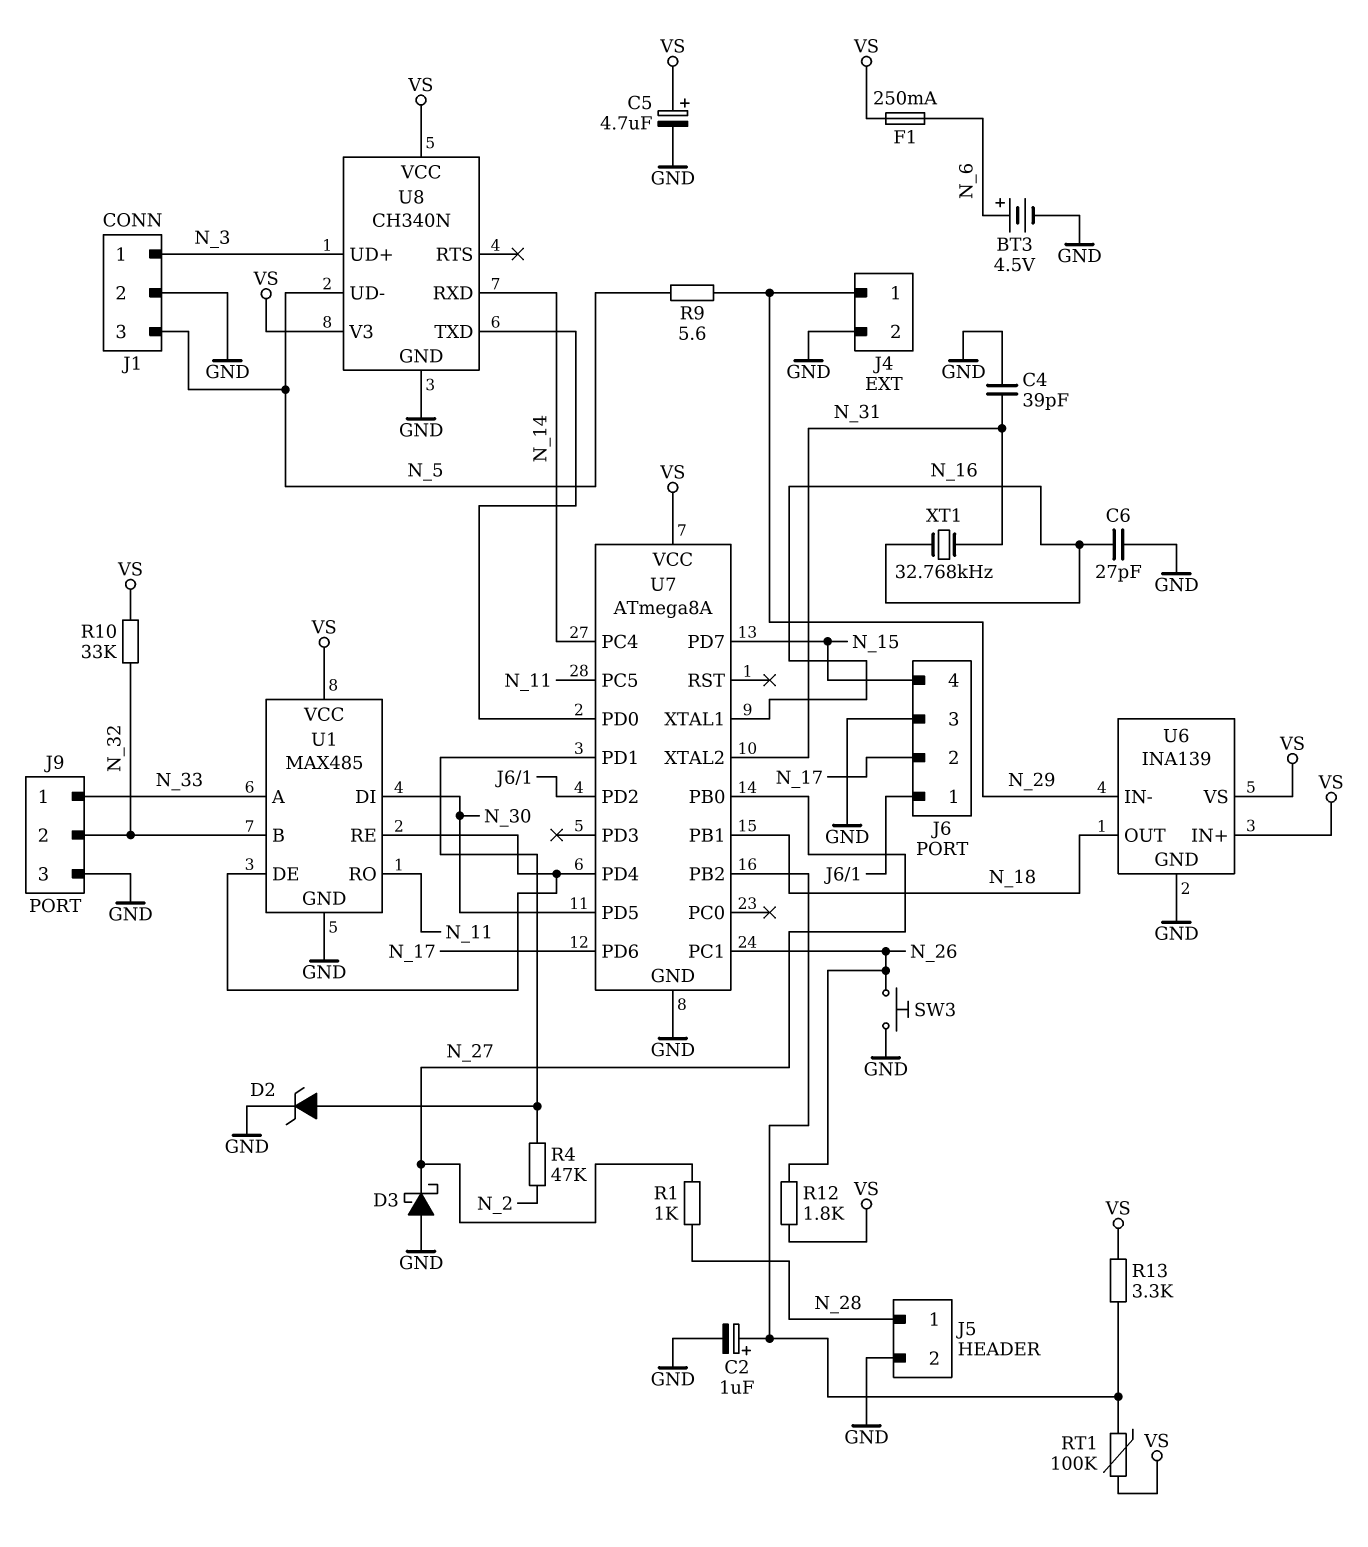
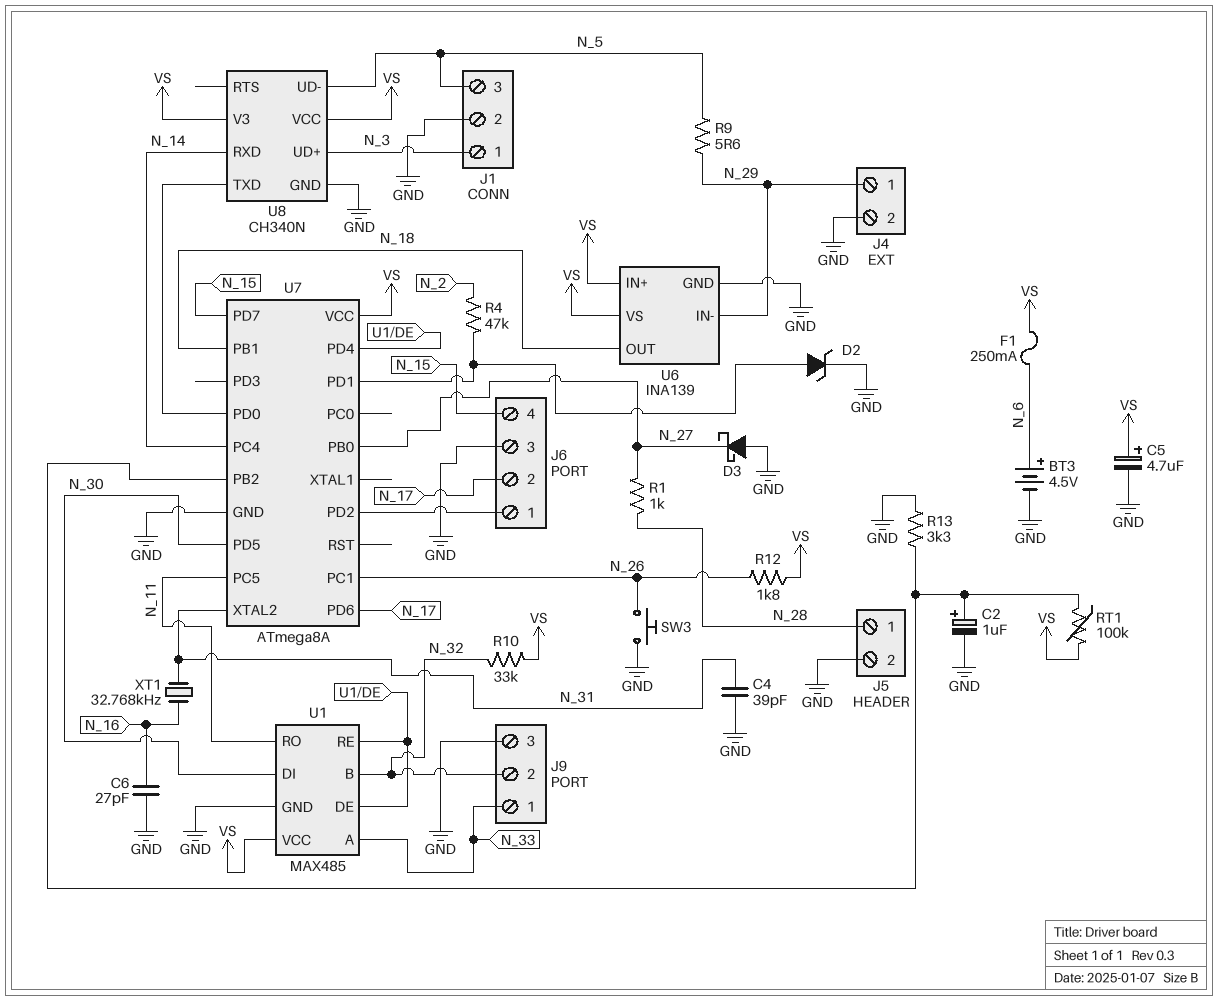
R13: 3.3k (U7/PB2, VS) -> 3.3k (GND, U7/PB2)
U7 pin XTAL1: N_16 -> none

